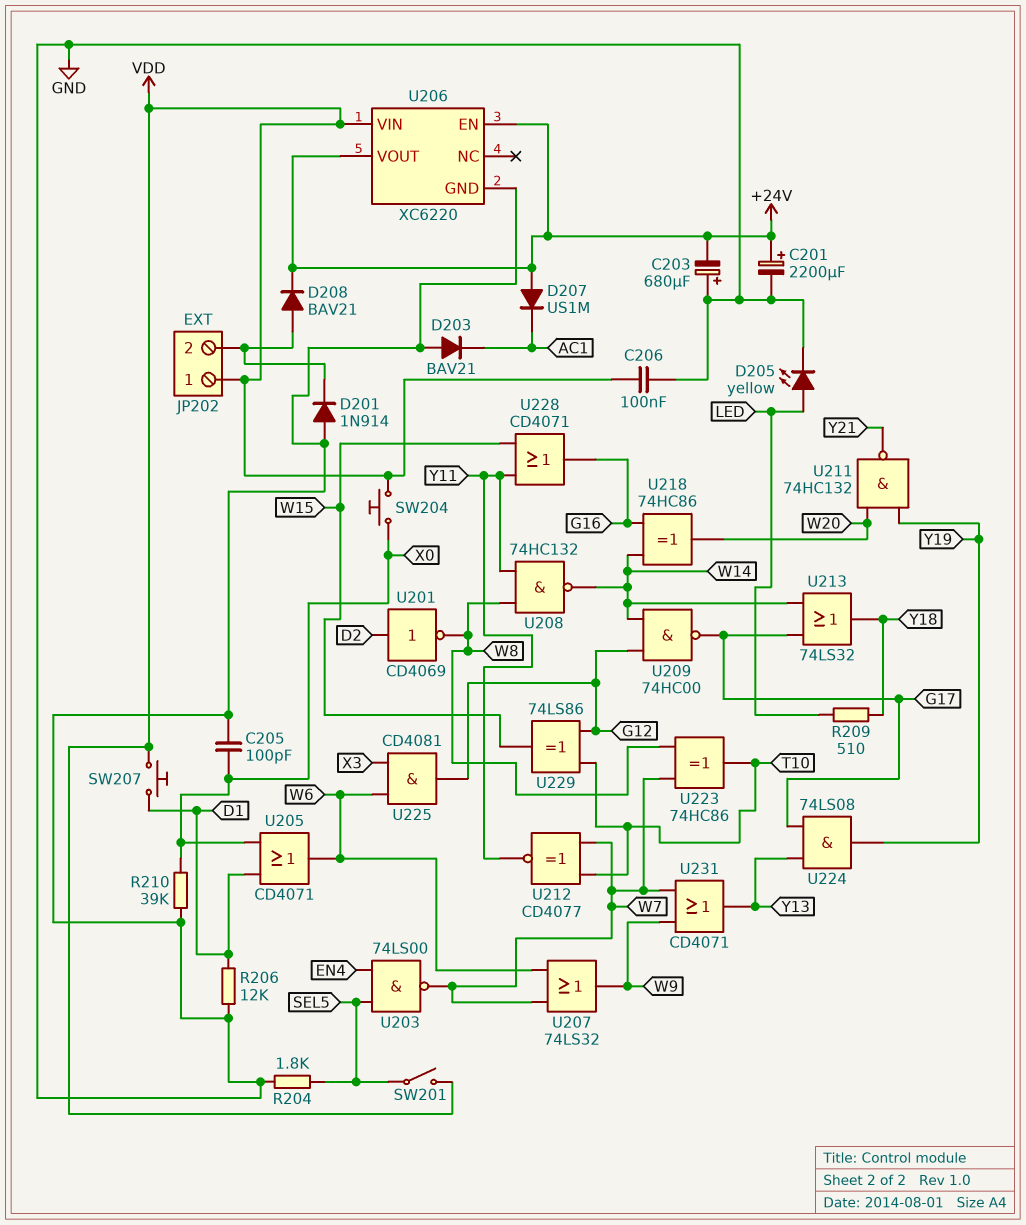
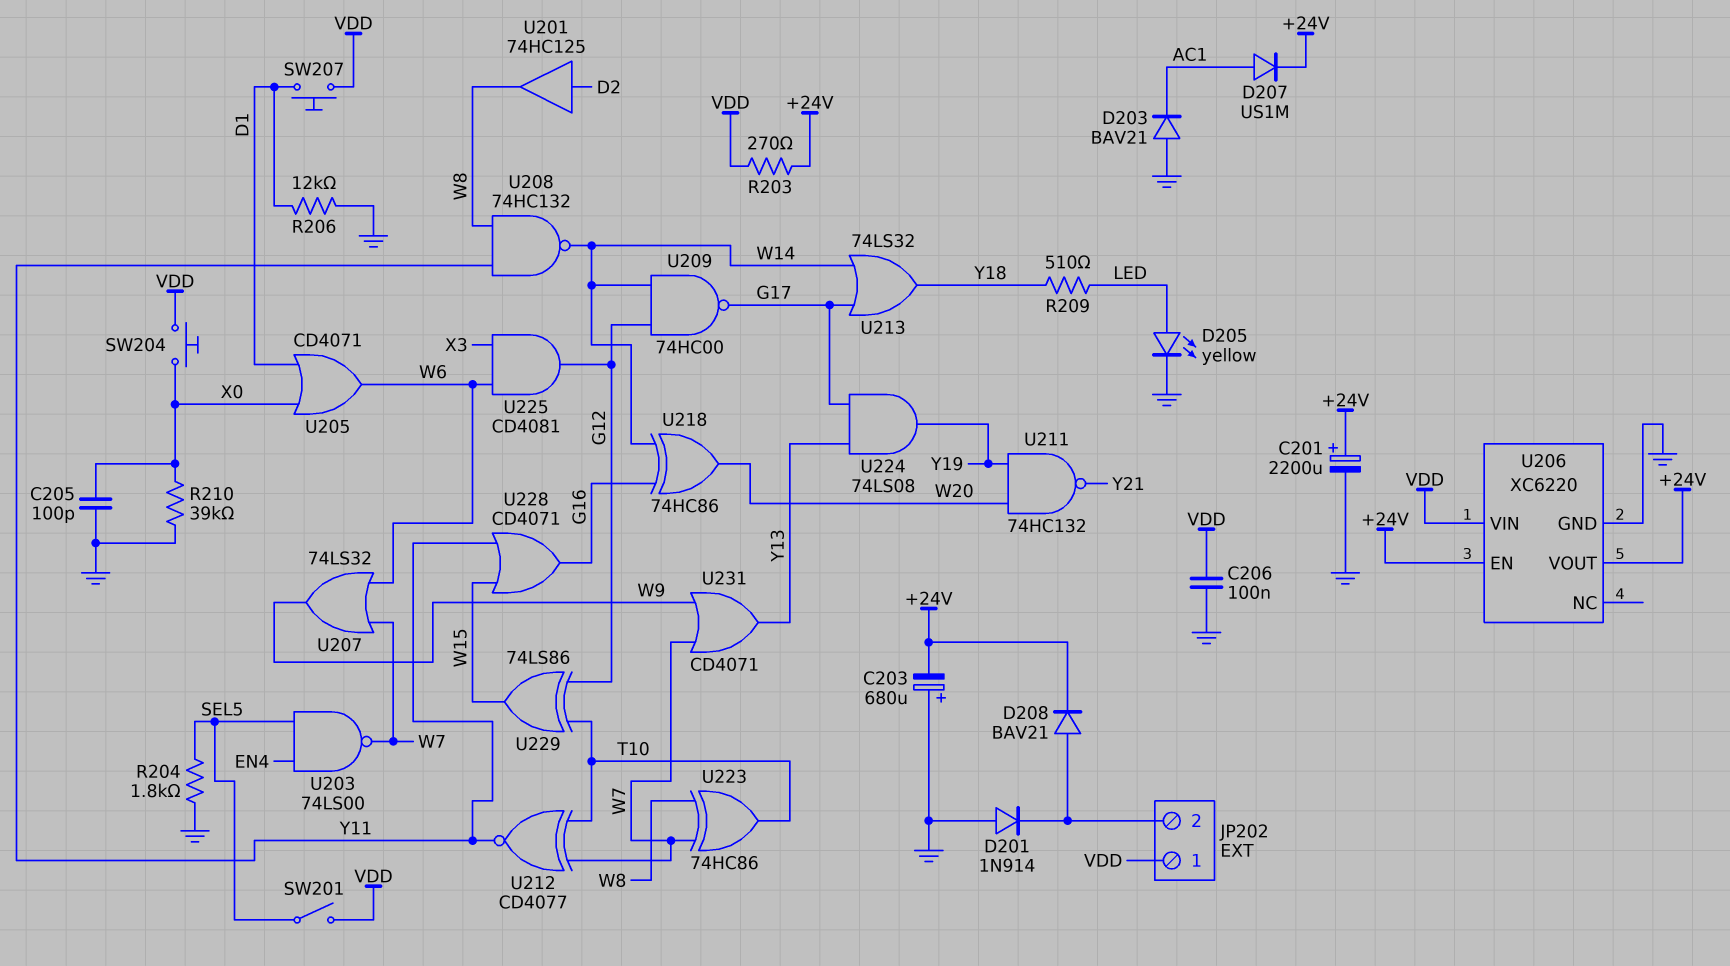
D207: diode US1M (A +24V, K AC1) -> diode US1M (A AC1, K +24V)
R203: none -> 270 (+24V, VDD)
U201: NOT CD4069 (in D2, out W8) -> buffer 74HC125 (in D2, out W8)

